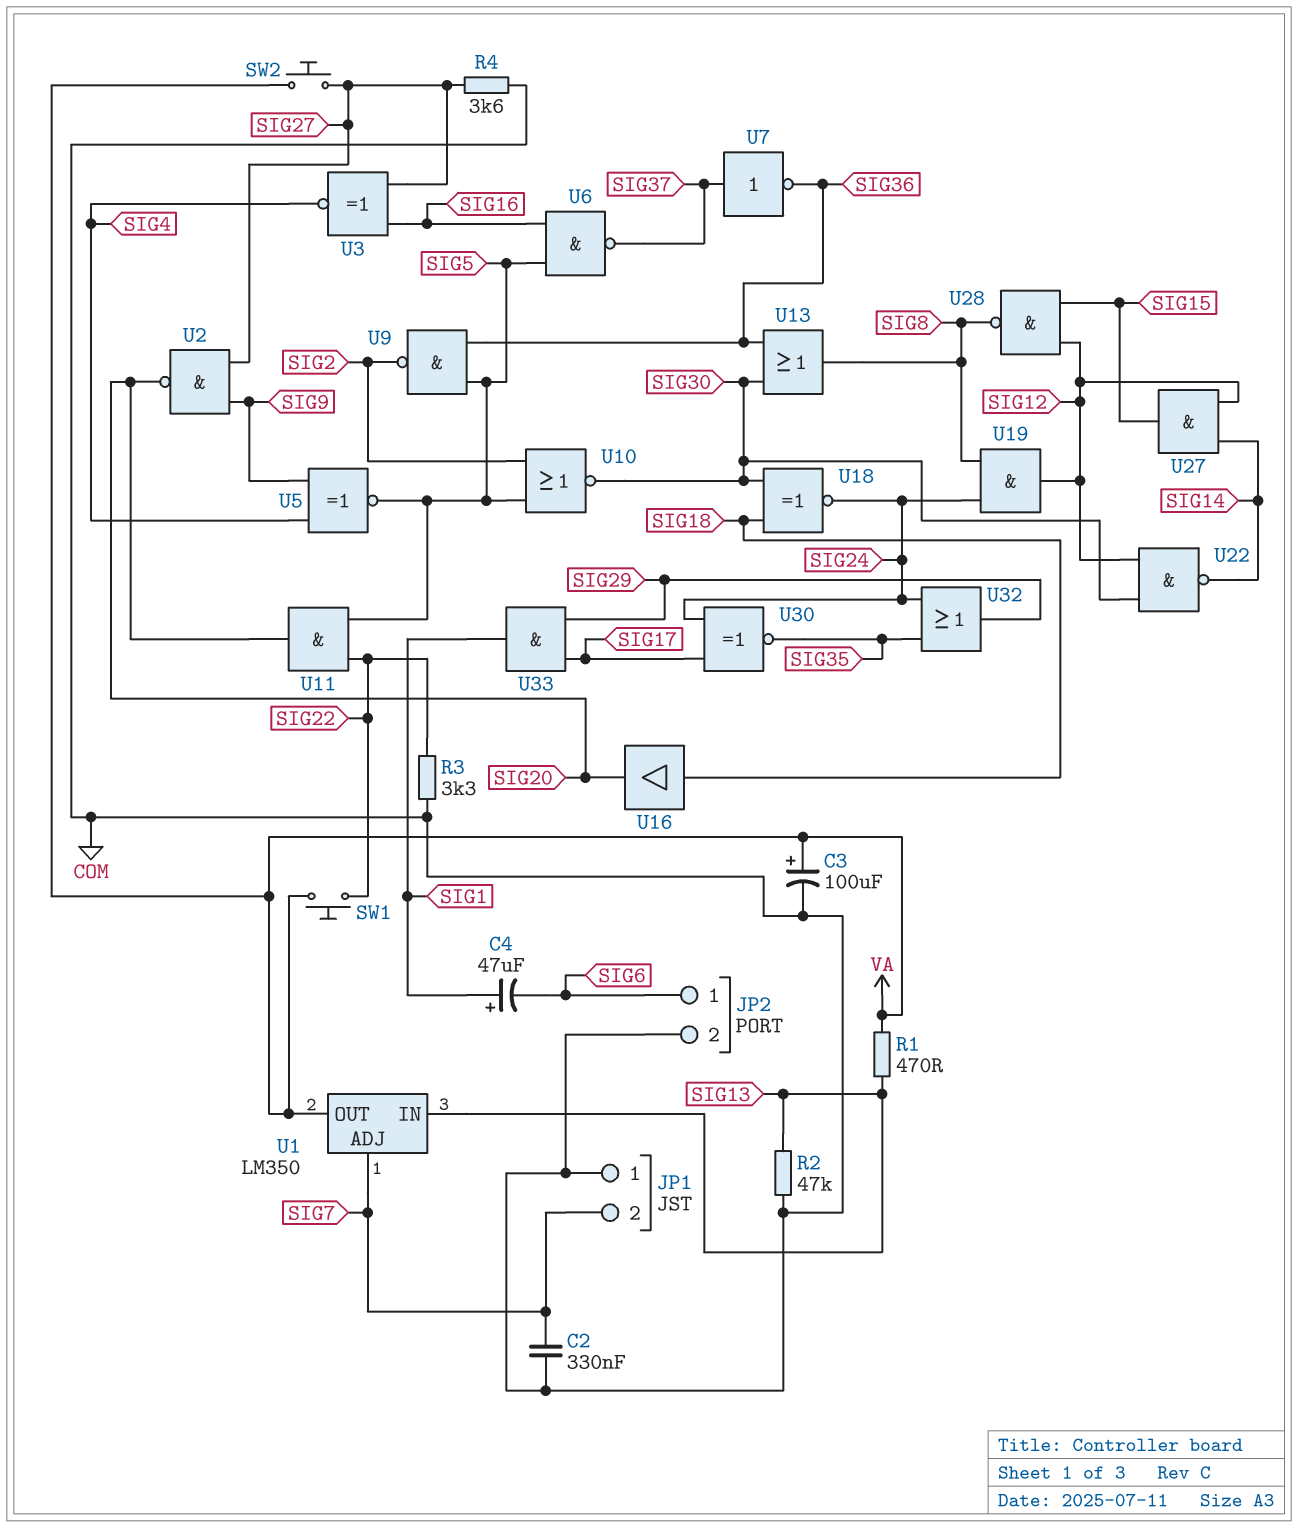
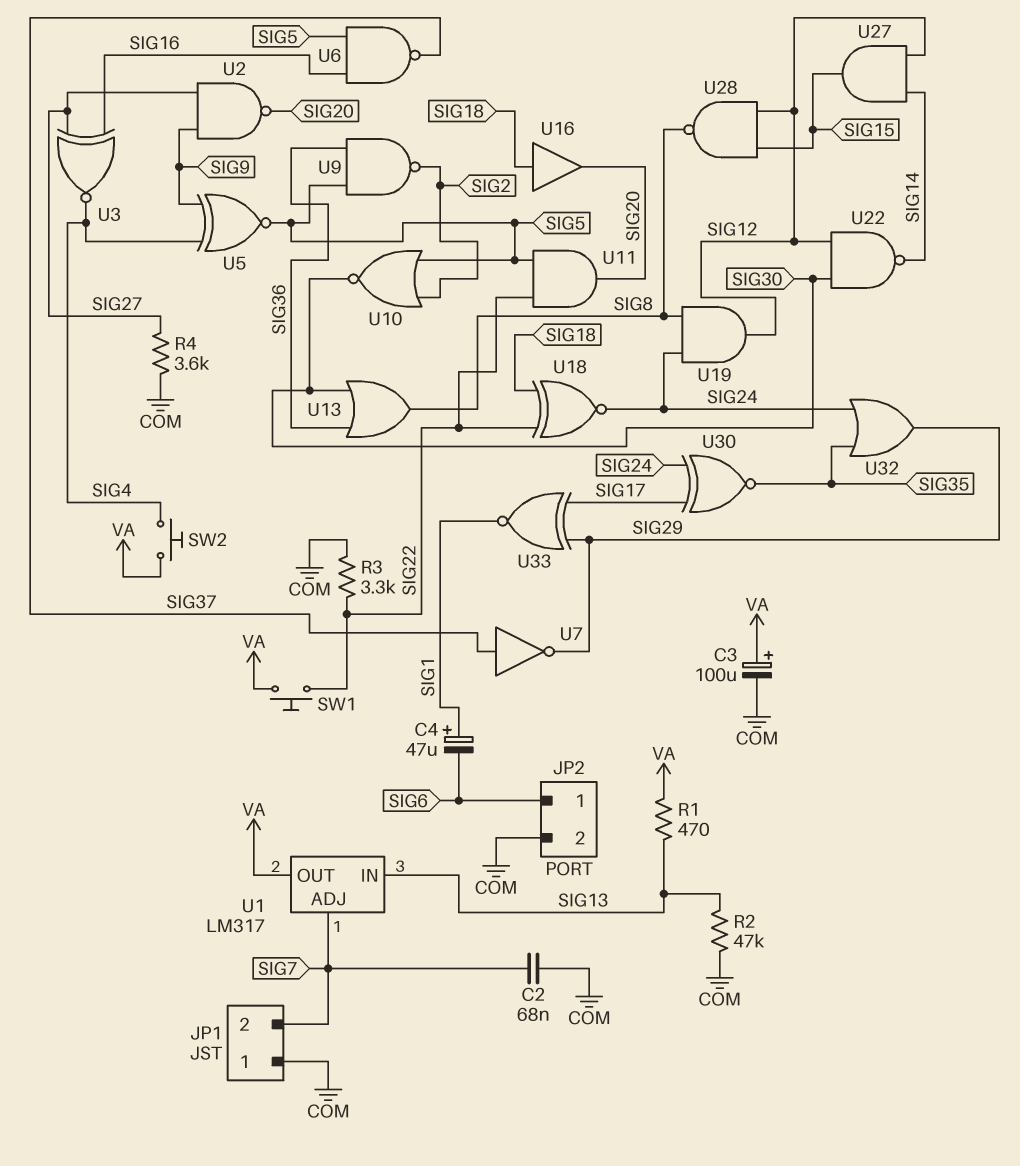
C2: 330nF (COM, SIG7) -> 68nF (COM, SIG7)
SW2: button (SIG27, VA) -> button (SIG4, VA)
U1: LM350 -> LM317
U7: NOT (in SIG37, out SIG36) -> NOT (in SIG37, out SIG29)
U18: XNOR (in SIG18, in SIG30, out SIG24) -> XNOR (in SIG18, in SIG22, out SIG24)
U33: AND (in SIG17, in SIG29, out SIG1) -> XNOR (in SIG17, in SIG29, out SIG1)

